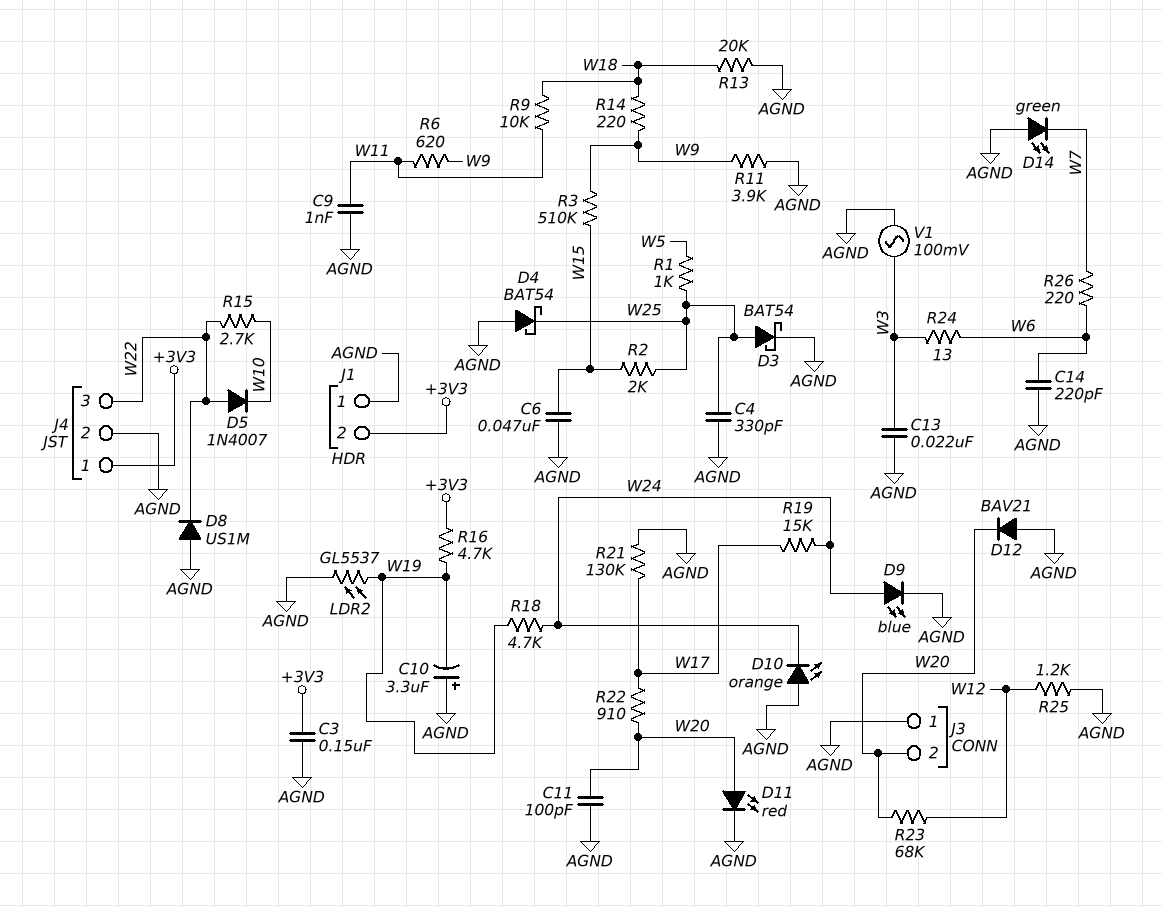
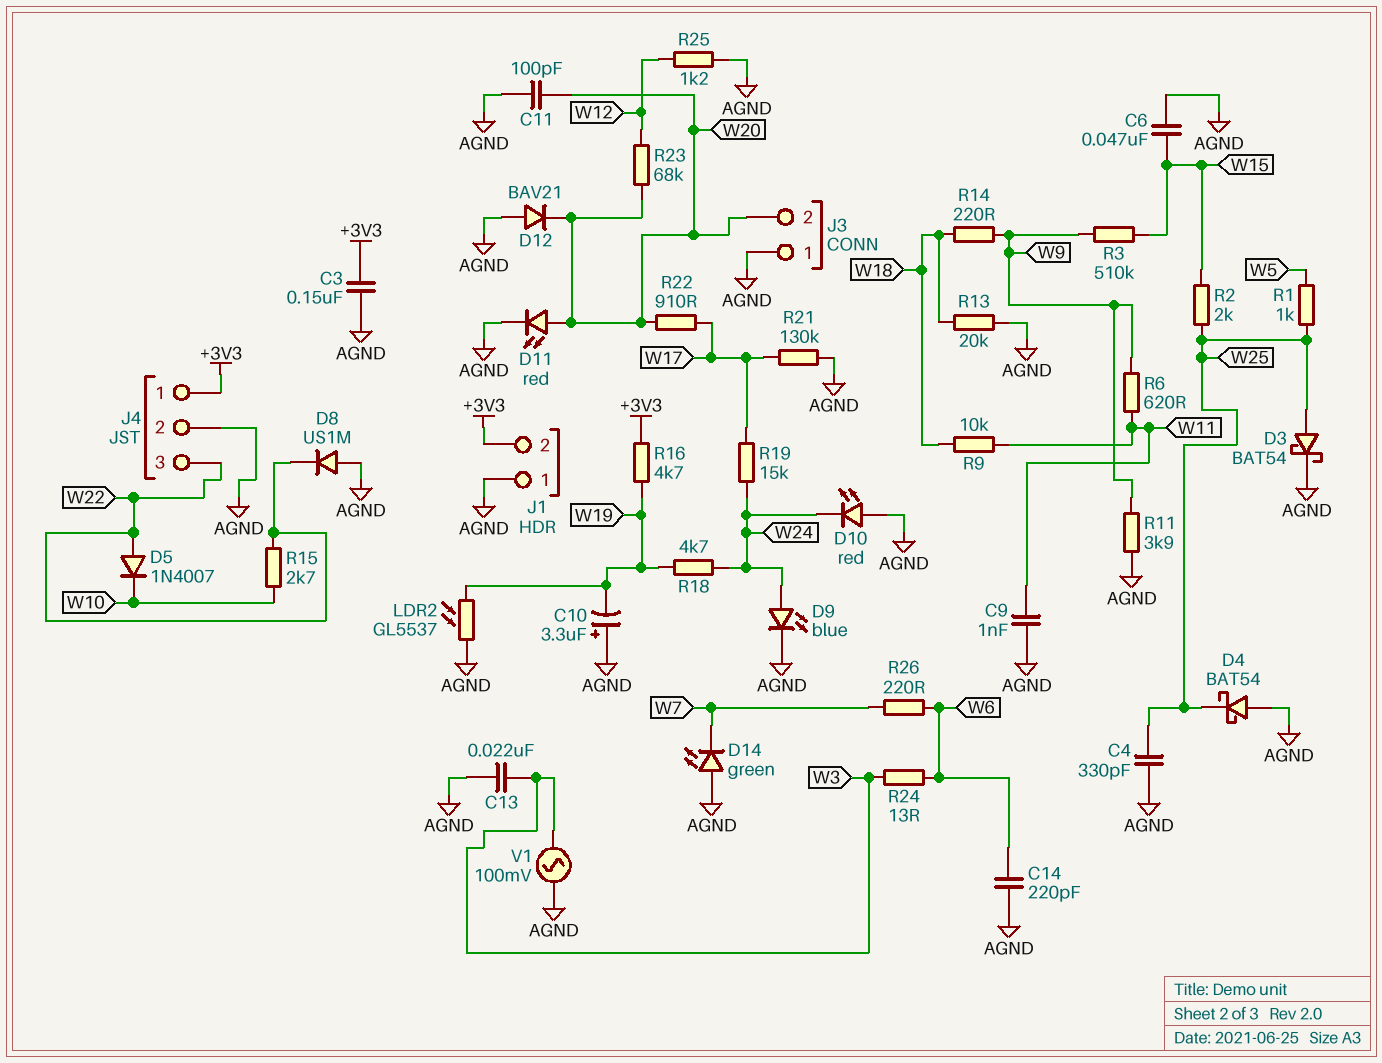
D10: LED orange (A AGND, K W24) -> LED red (A AGND, K W24)

